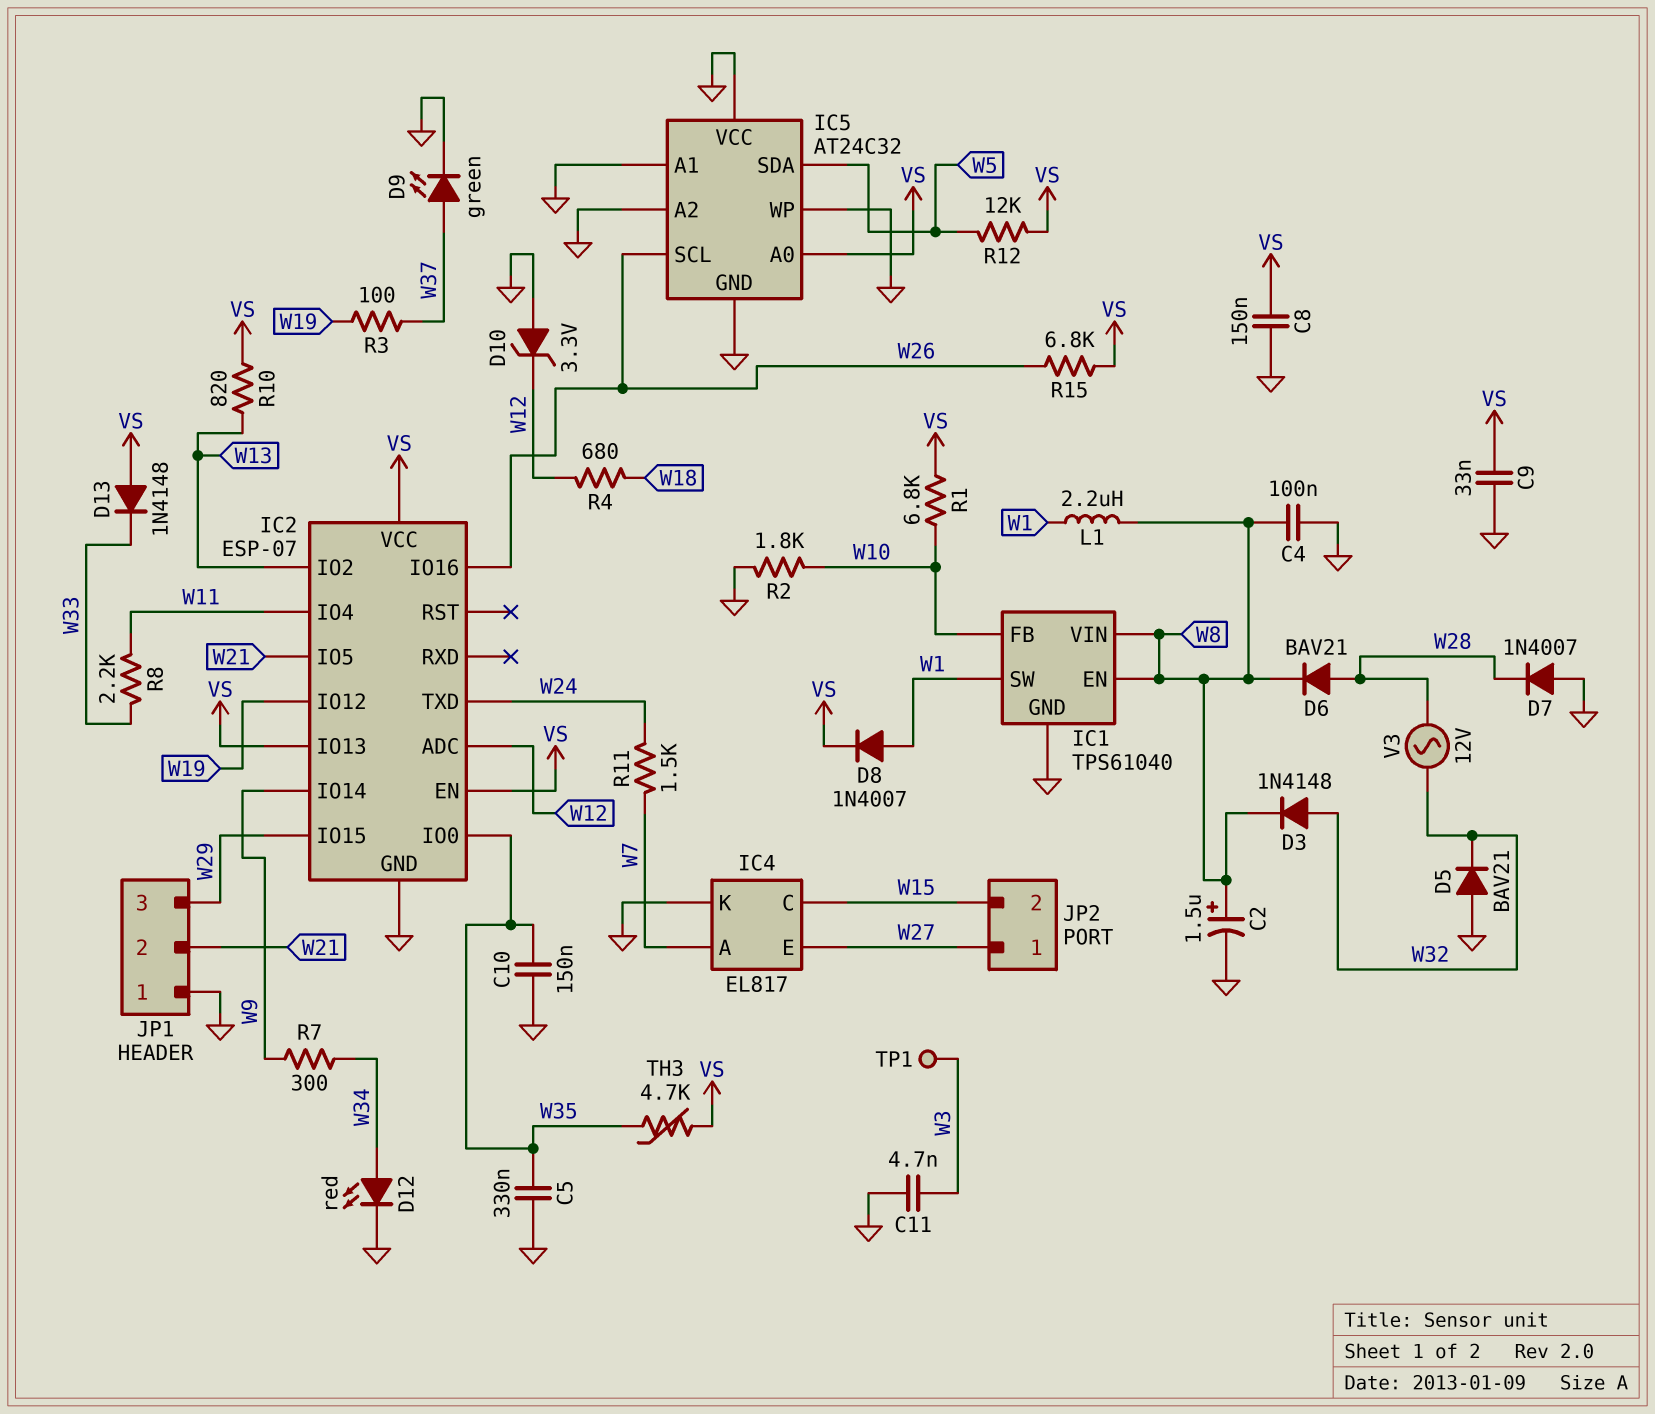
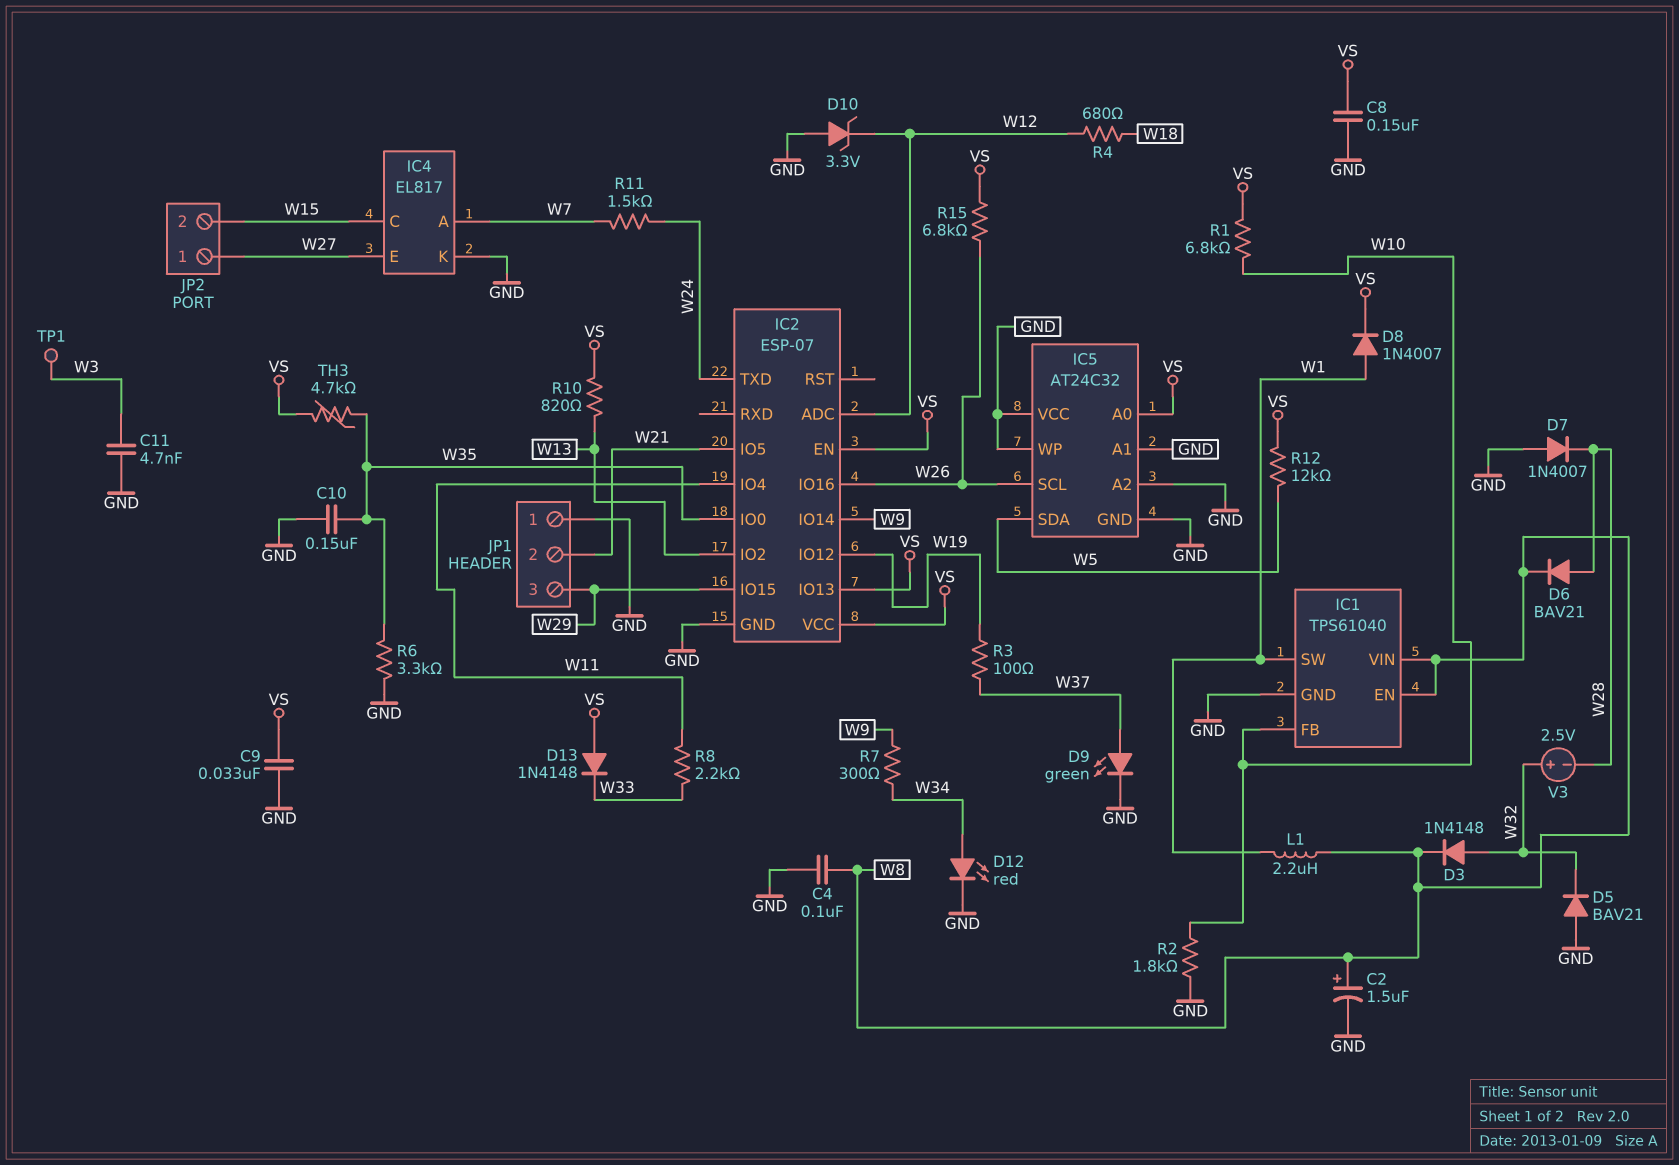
C5: 330nF (GND, W35) -> none
R6: none -> 3.3k (GND, W35)
V3: AC 12V (W28, W32) -> 2.5V (plus W32, minus W28)

